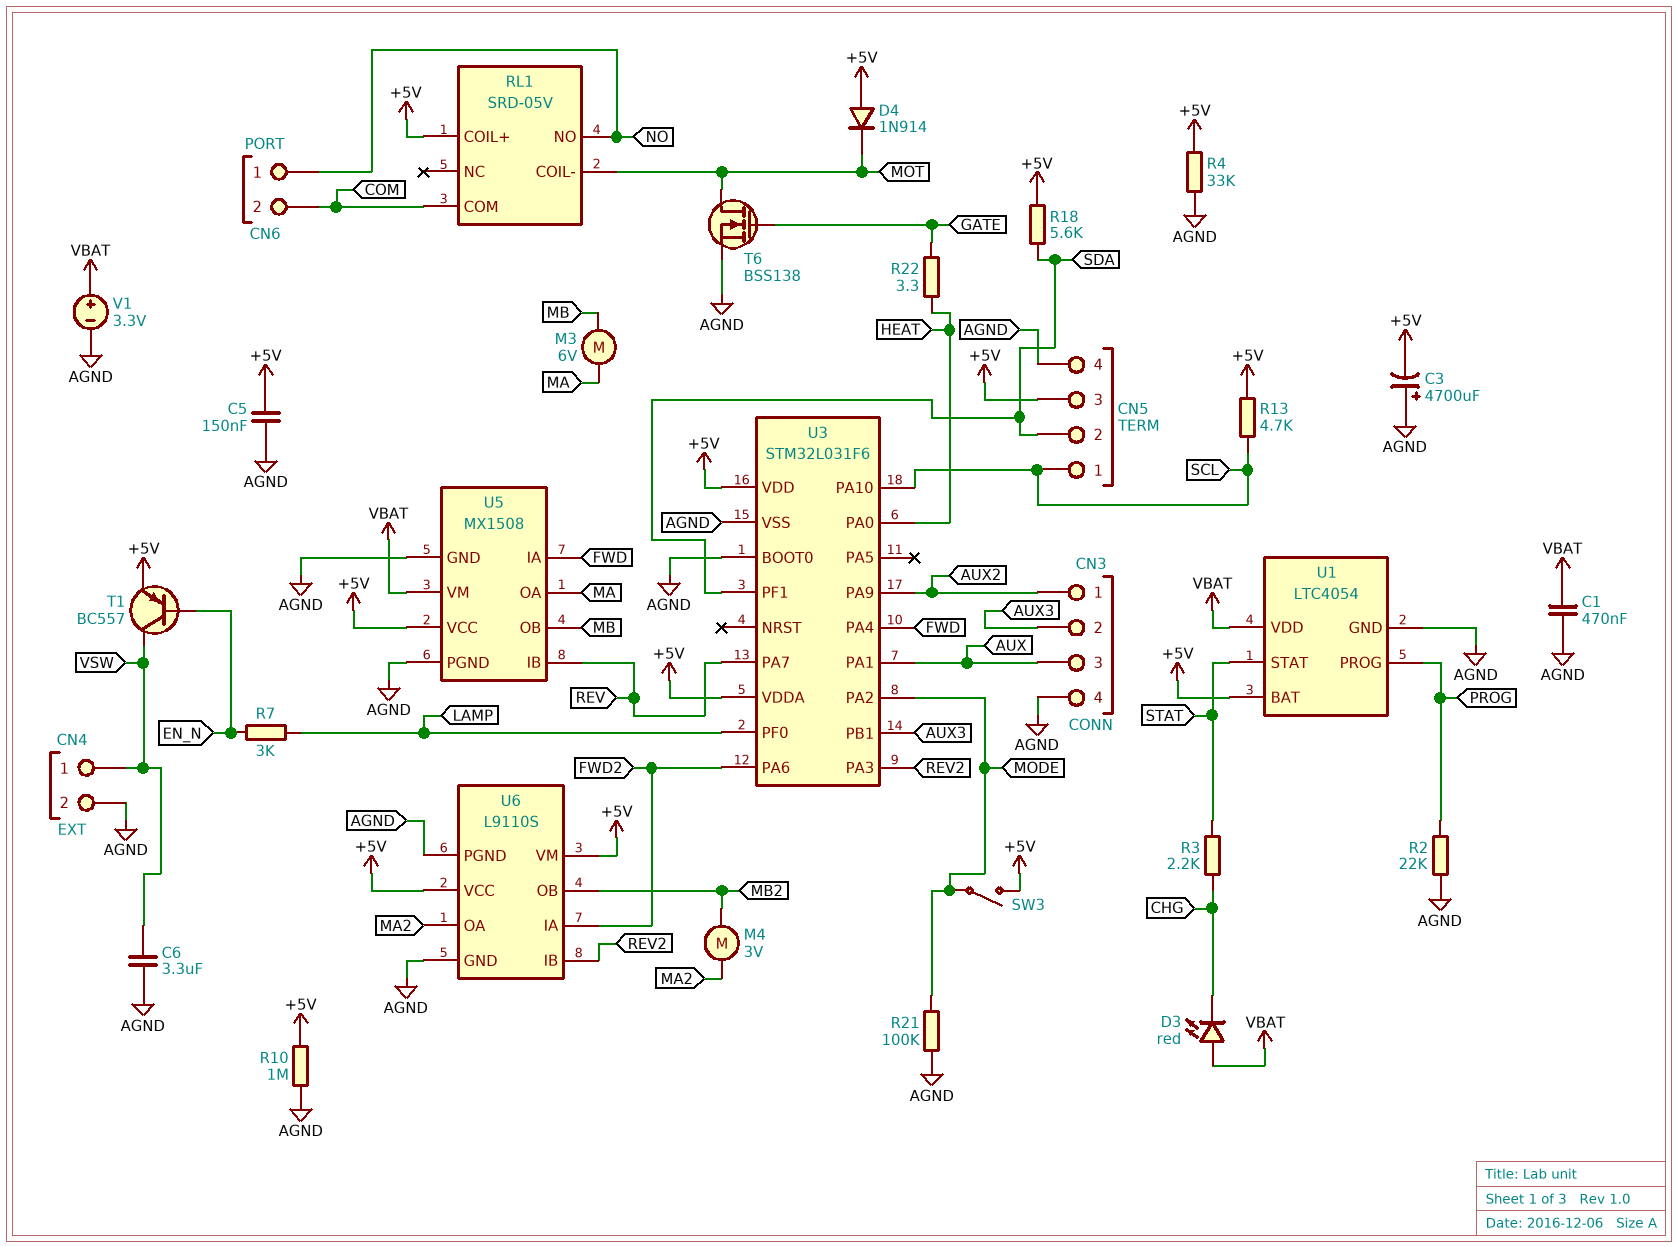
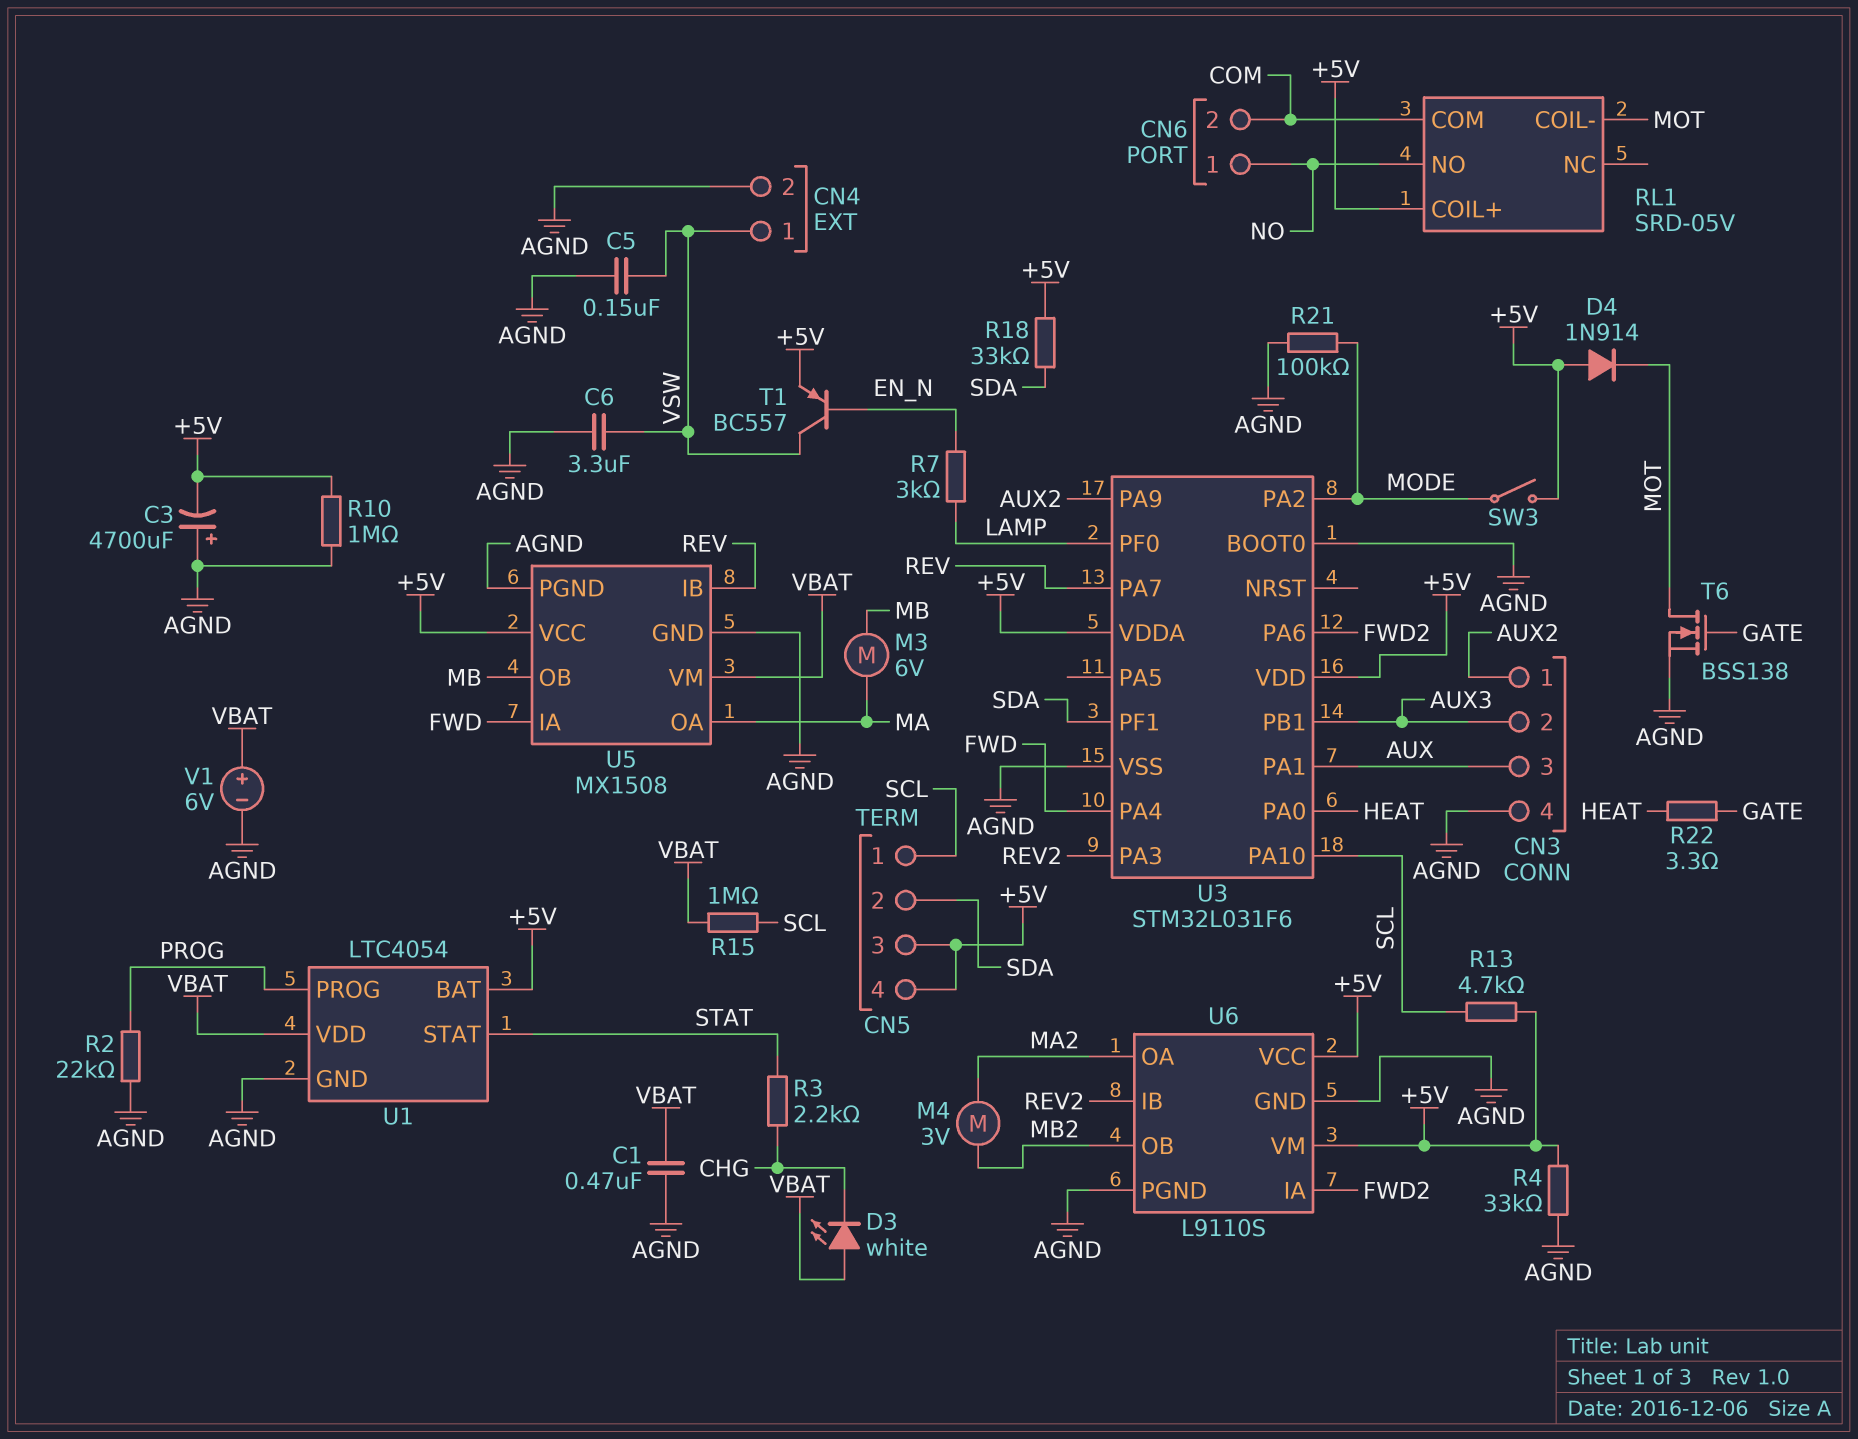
C5: 150nF (+5V, AGND) -> 150nF (AGND, VSW)
CN5 pin 4: AGND -> +5V
D3: LED red (A VBAT, K CHG) -> LED white (A VBAT, K CHG)
R15: none -> 1M (SCL, VBAT)
R18: 5.6k (+5V, SDA) -> 33k (+5V, SDA)
V1: 3.3V (plus VBAT, minus AGND) -> 6V (plus VBAT, minus AGND)

